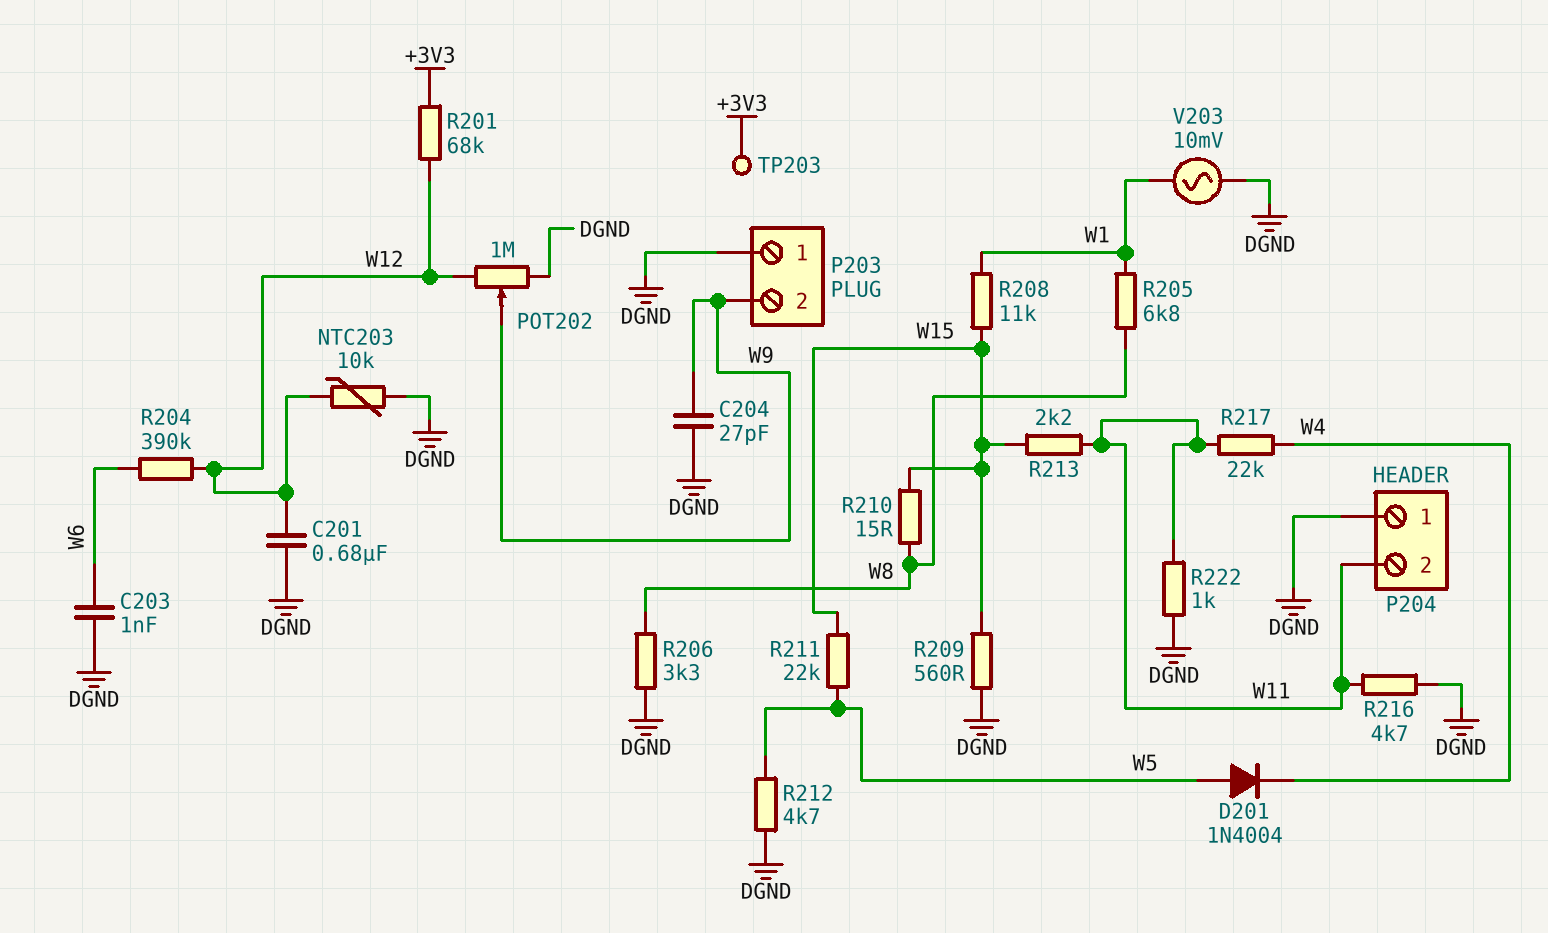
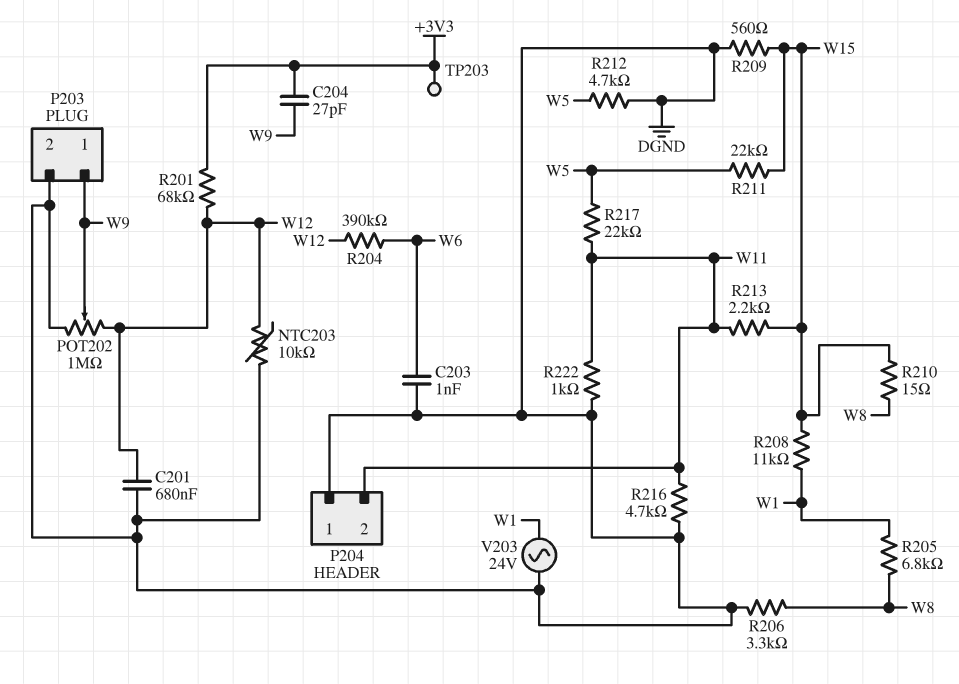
C204: 27pF (DGND, W9) -> 27pF (+3V3, W9)
D201: diode 1N4004 (A W5, K W4) -> none
P203 pin 1: DGND -> W9
P203 pin 2: W9 -> DGND
R217: 22k (W4, W11) -> 22k (W5, W11)
V203: AC 10mV (DGND, W1) -> AC 24V (DGND, W1)

